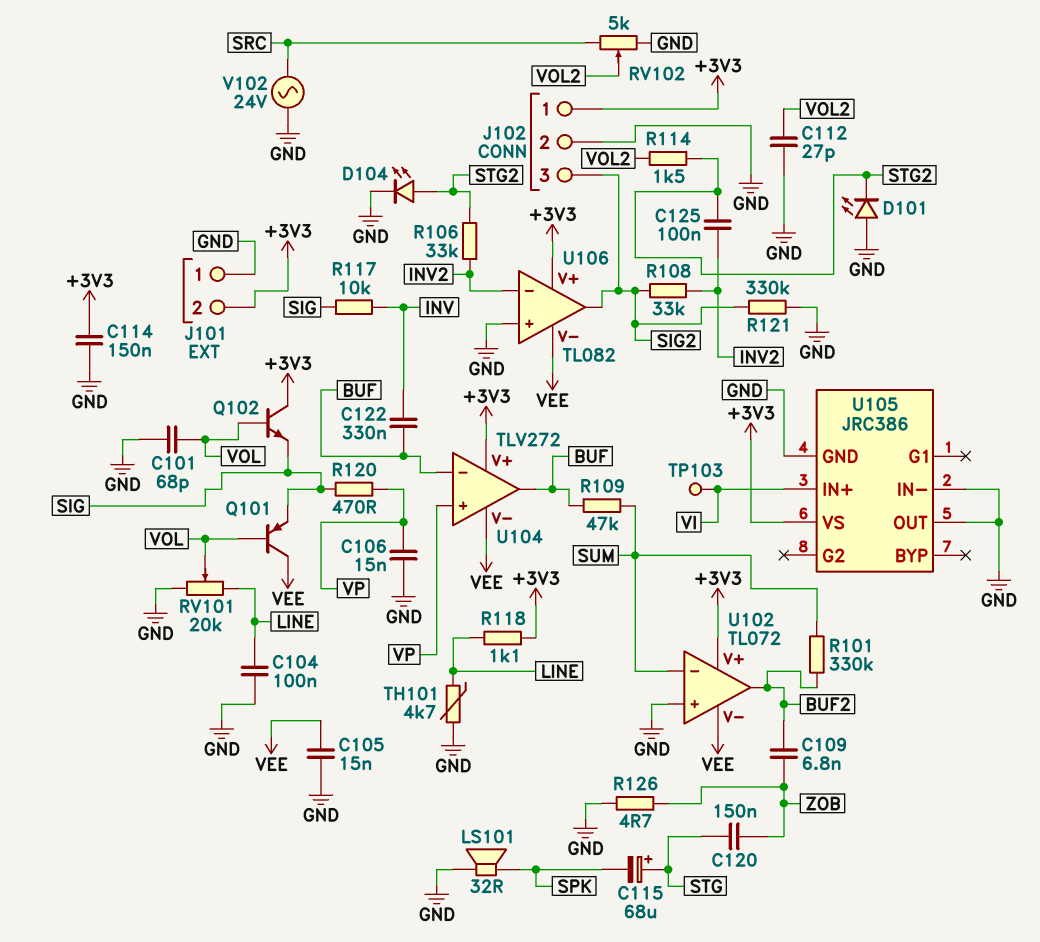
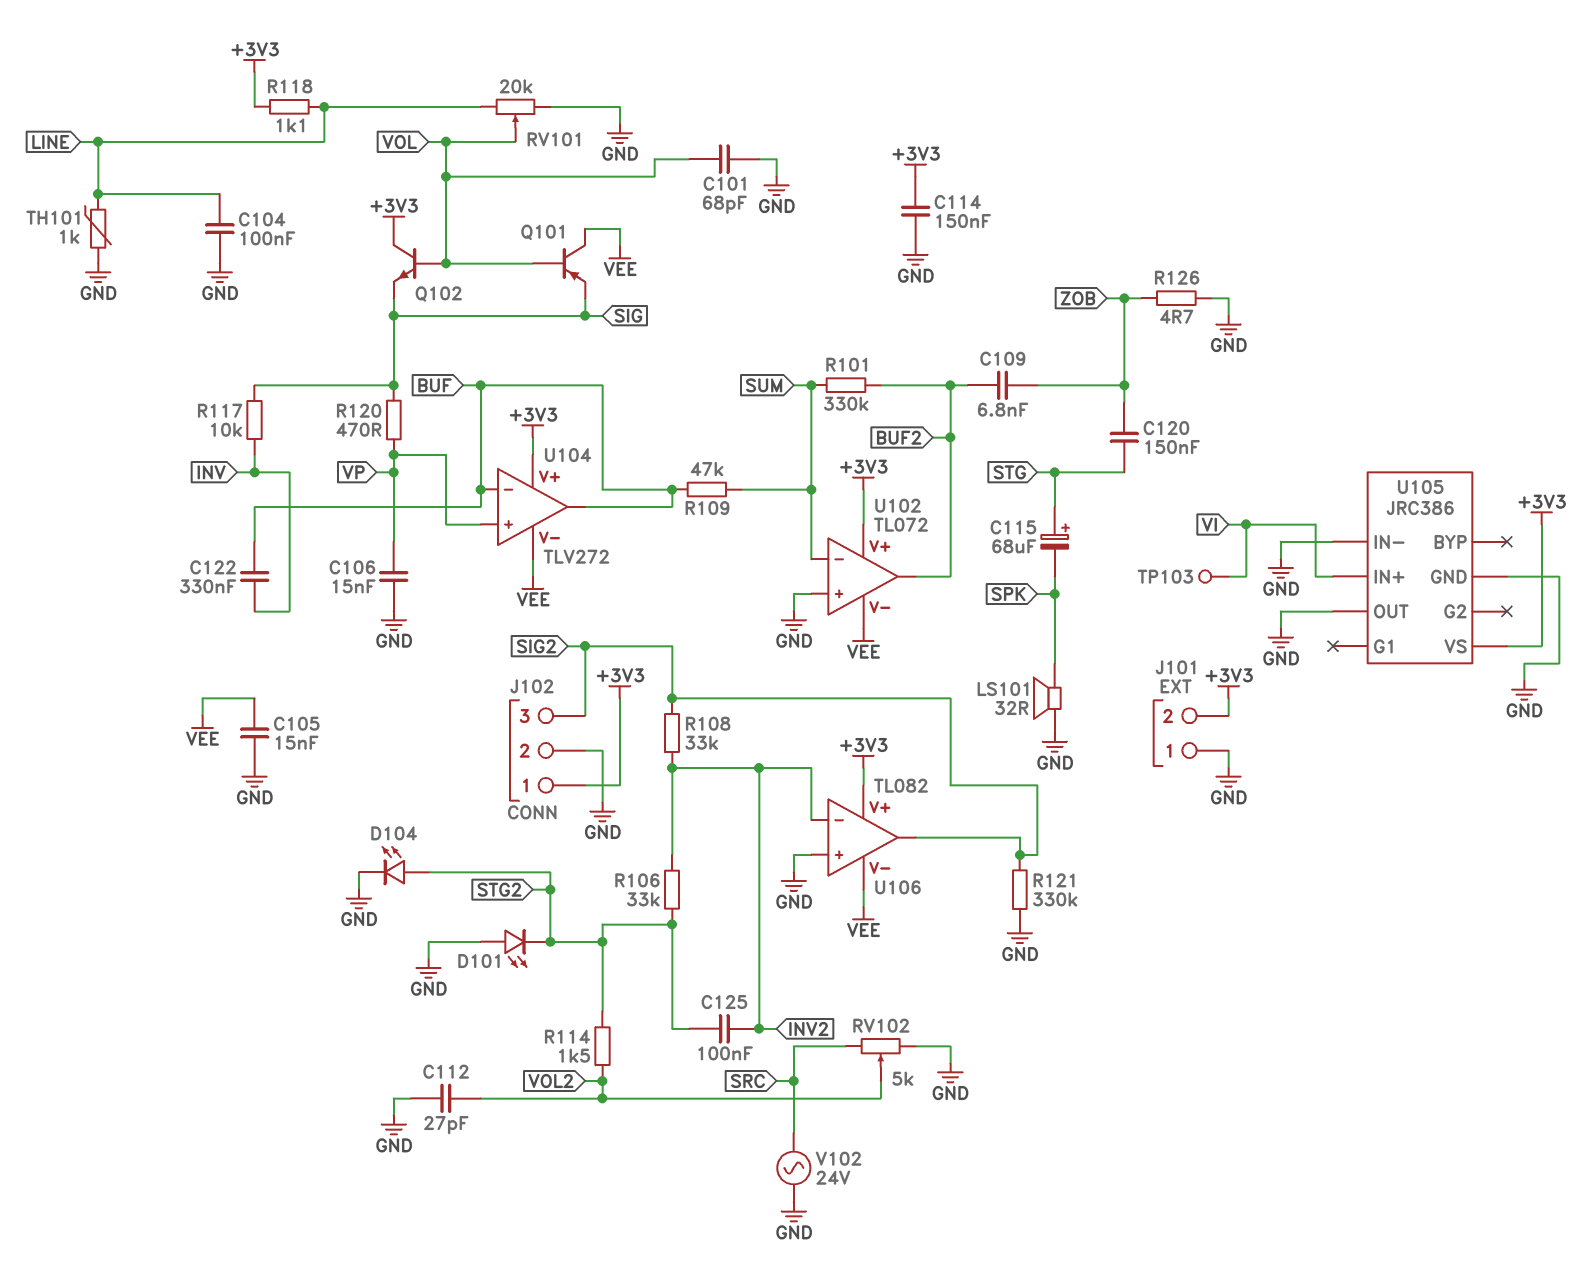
TH101: 4.7k (GND, LINE) -> 1k (GND, LINE)

